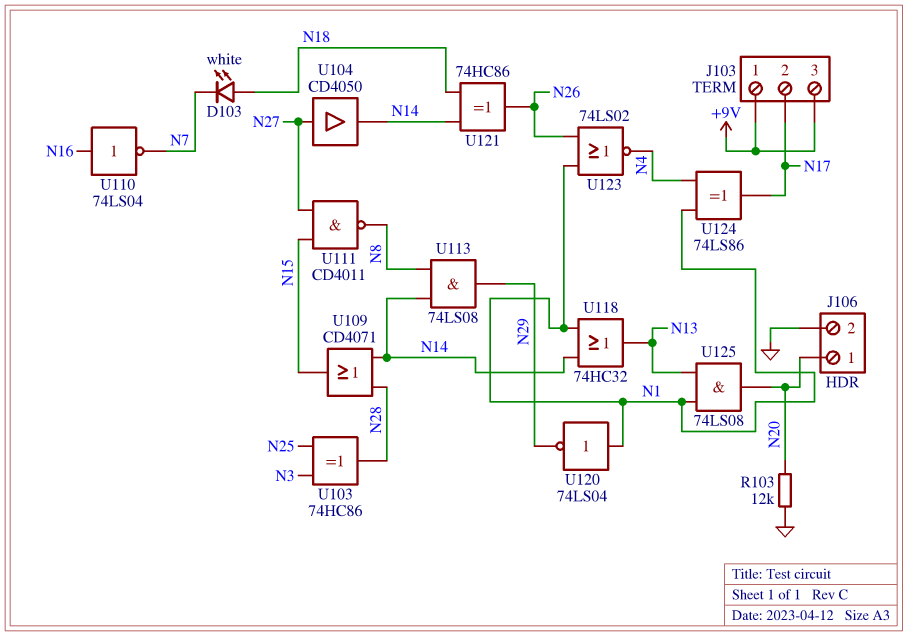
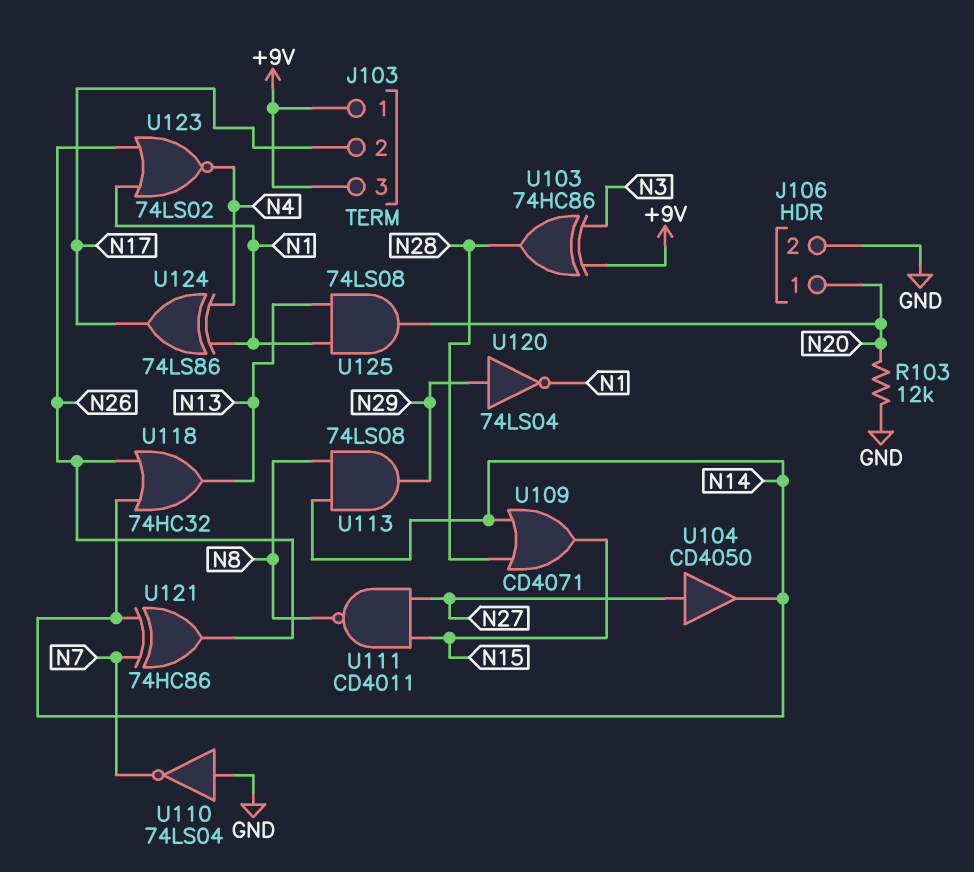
D103: LED white (A N18, K N7) -> none
U103: XOR 74HC86 (in N3, in N25, out N28) -> XOR 74HC86 (in +9V, in N3, out N28)
U110: NOT 74LS04 (in N16, out N7) -> NOT 74LS04 (in GND, out N7)
U118: OR 74HC32 (in N1, in N14, out N13) -> OR 74HC32 (in N14, in N26, out N13)
U120: NOT 74LS04 (in N1, out N29) -> NOT 74LS04 (in N29, out N1)
U121: XOR 74HC86 (in N14, in N18, out N26) -> XOR 74HC86 (in N7, in N14, out N26)

